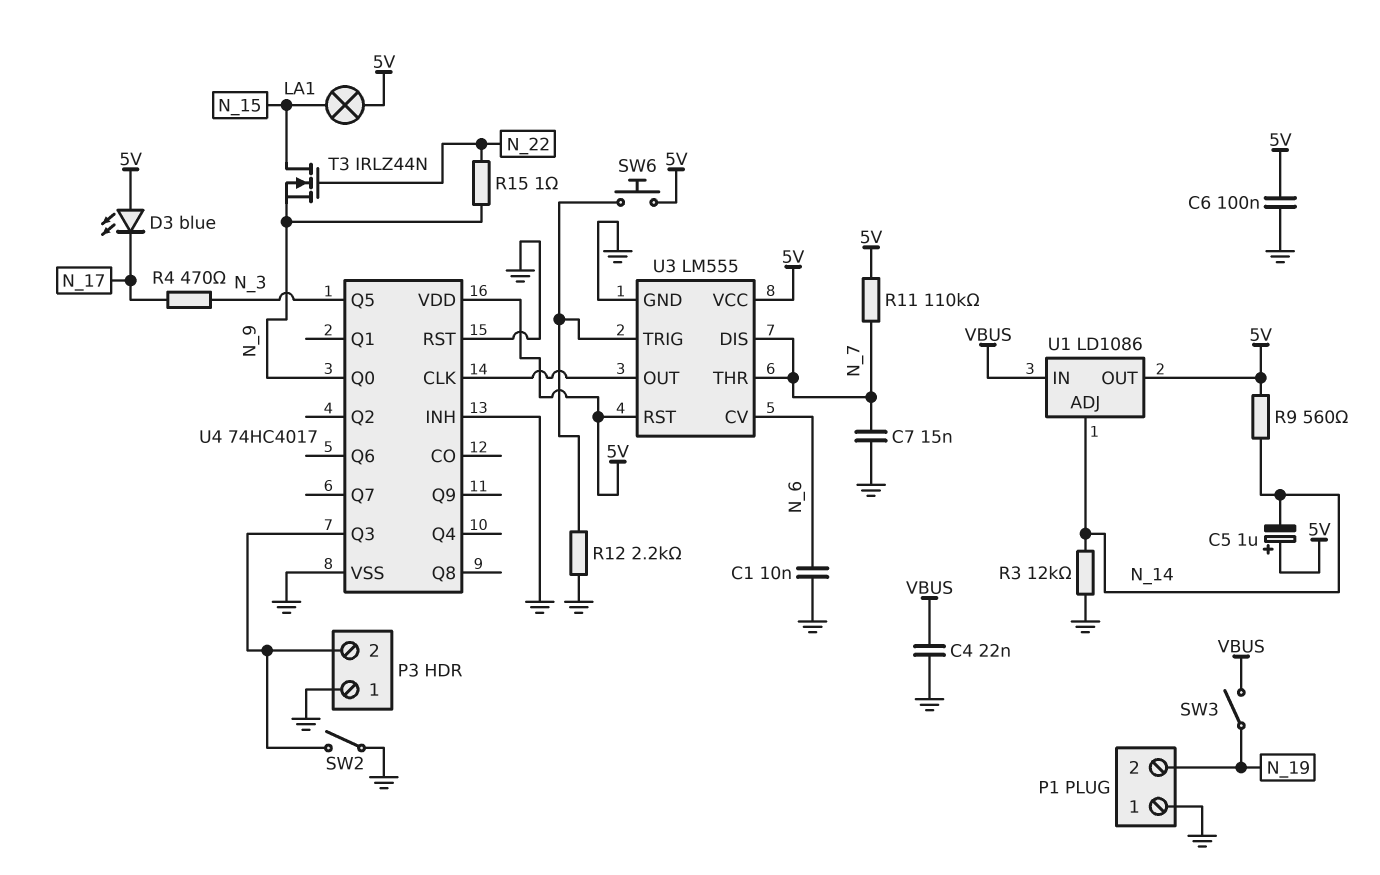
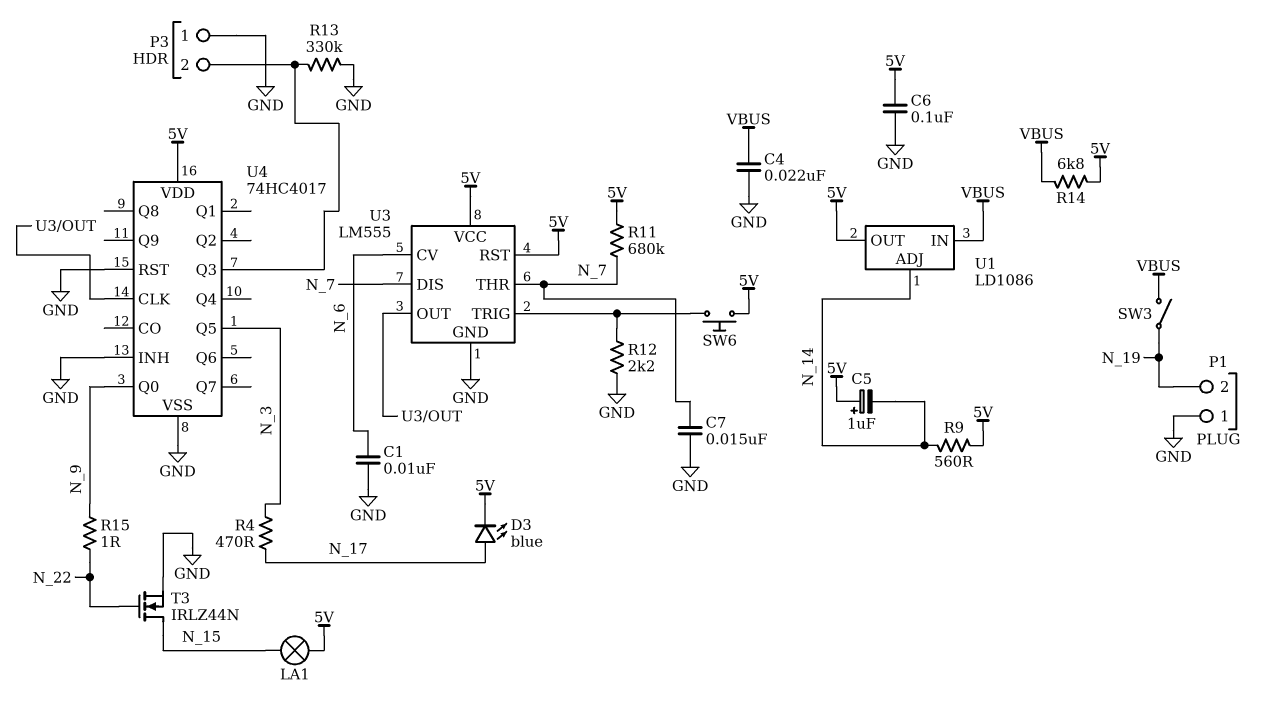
D3: LED blue (A 5V, K N_17) -> LED blue (A N_17, K 5V)
R3: 12k (GND, N_14) -> none
R11: 110k (5V, N_7) -> 680k (5V, N_7)
R13: none -> 330k (GND, P3/2)
R14: none -> 6.8k (5V, VBUS)
SW2: switch (GND, P3/2) -> none
T3: NMOS IRLZ44N (G N_22, D N_15, S N_9) -> NMOS IRLZ44N (G N_22, D N_15, S GND)

